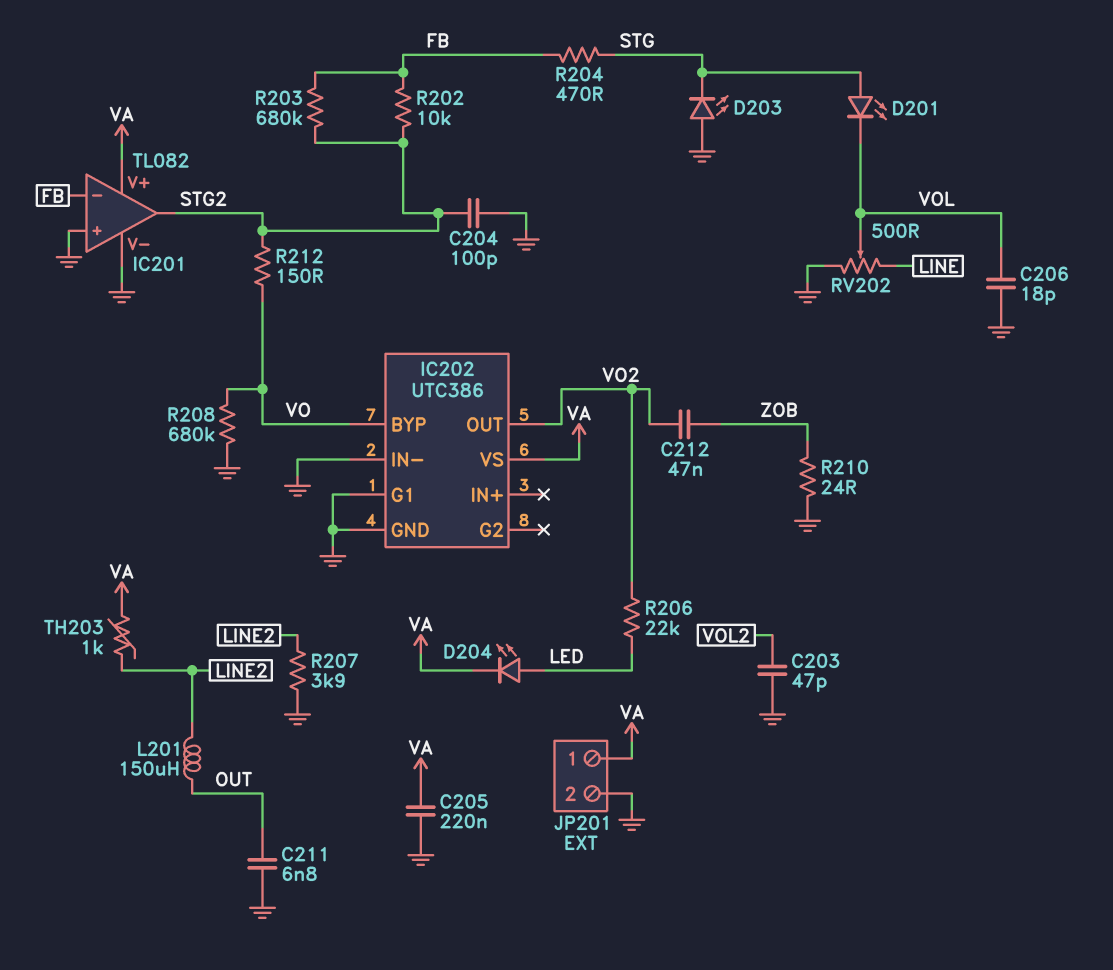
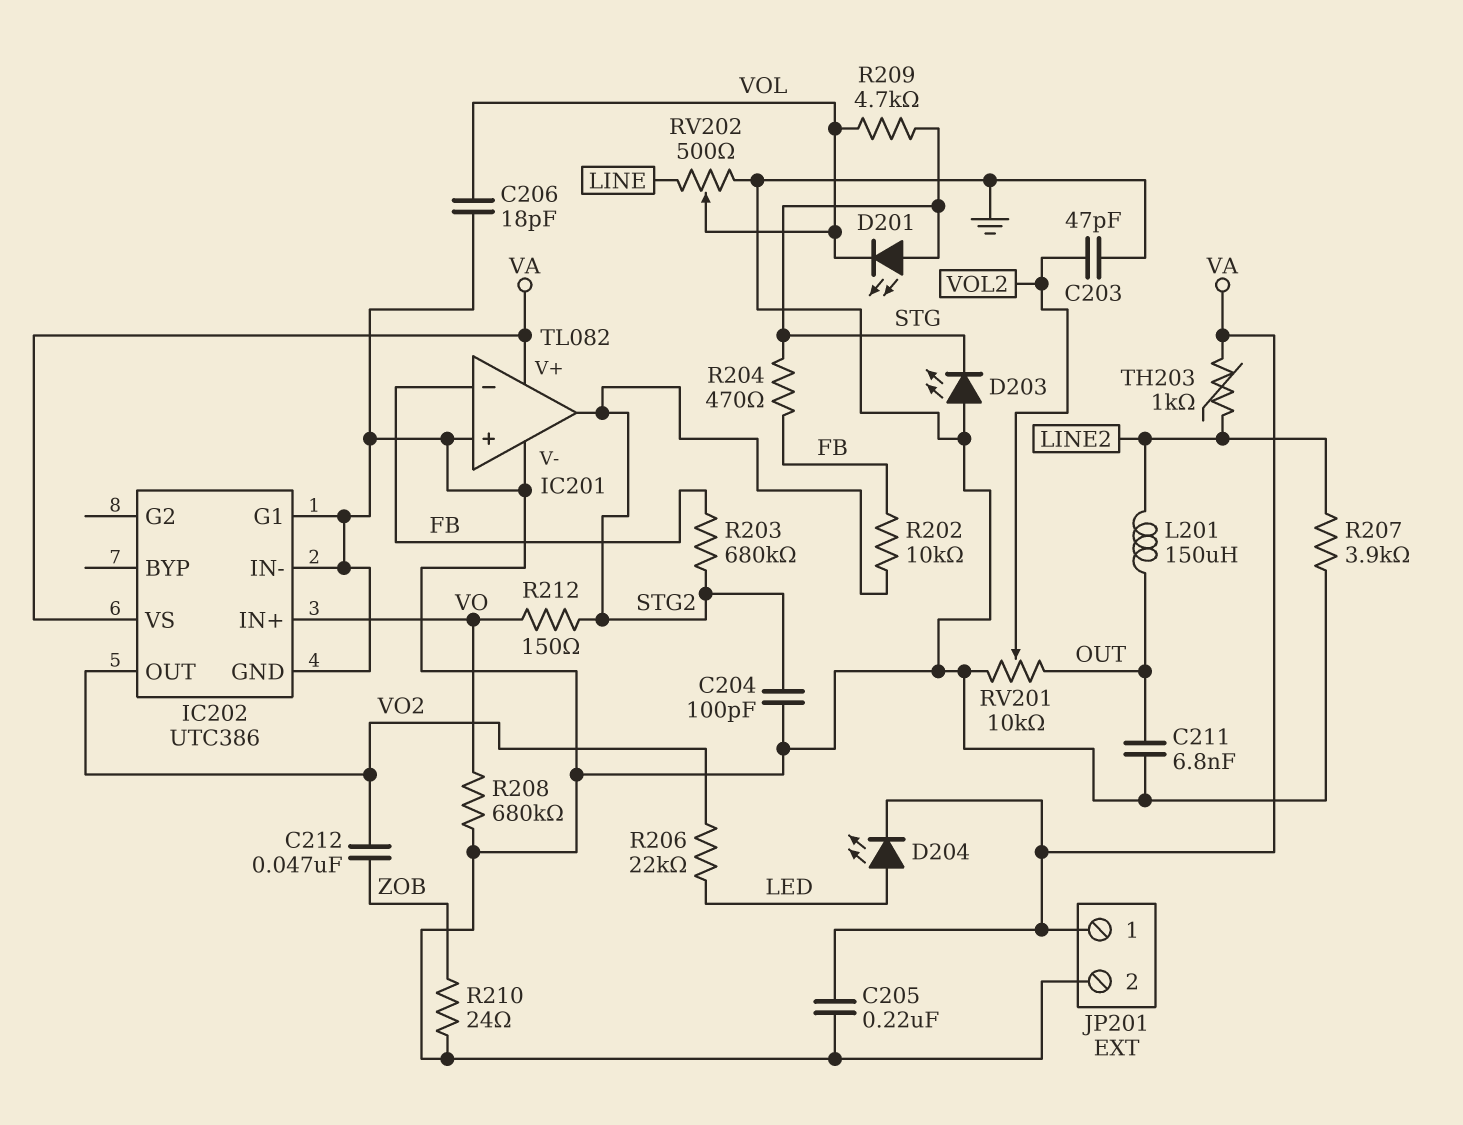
IC202 pin BYP: VO -> none
IC202 pin IN+: none -> VO
R209: none -> 4.7k (STG, VOL)
RV201: none -> 10k (GND, OUT, wiper VOL2)

